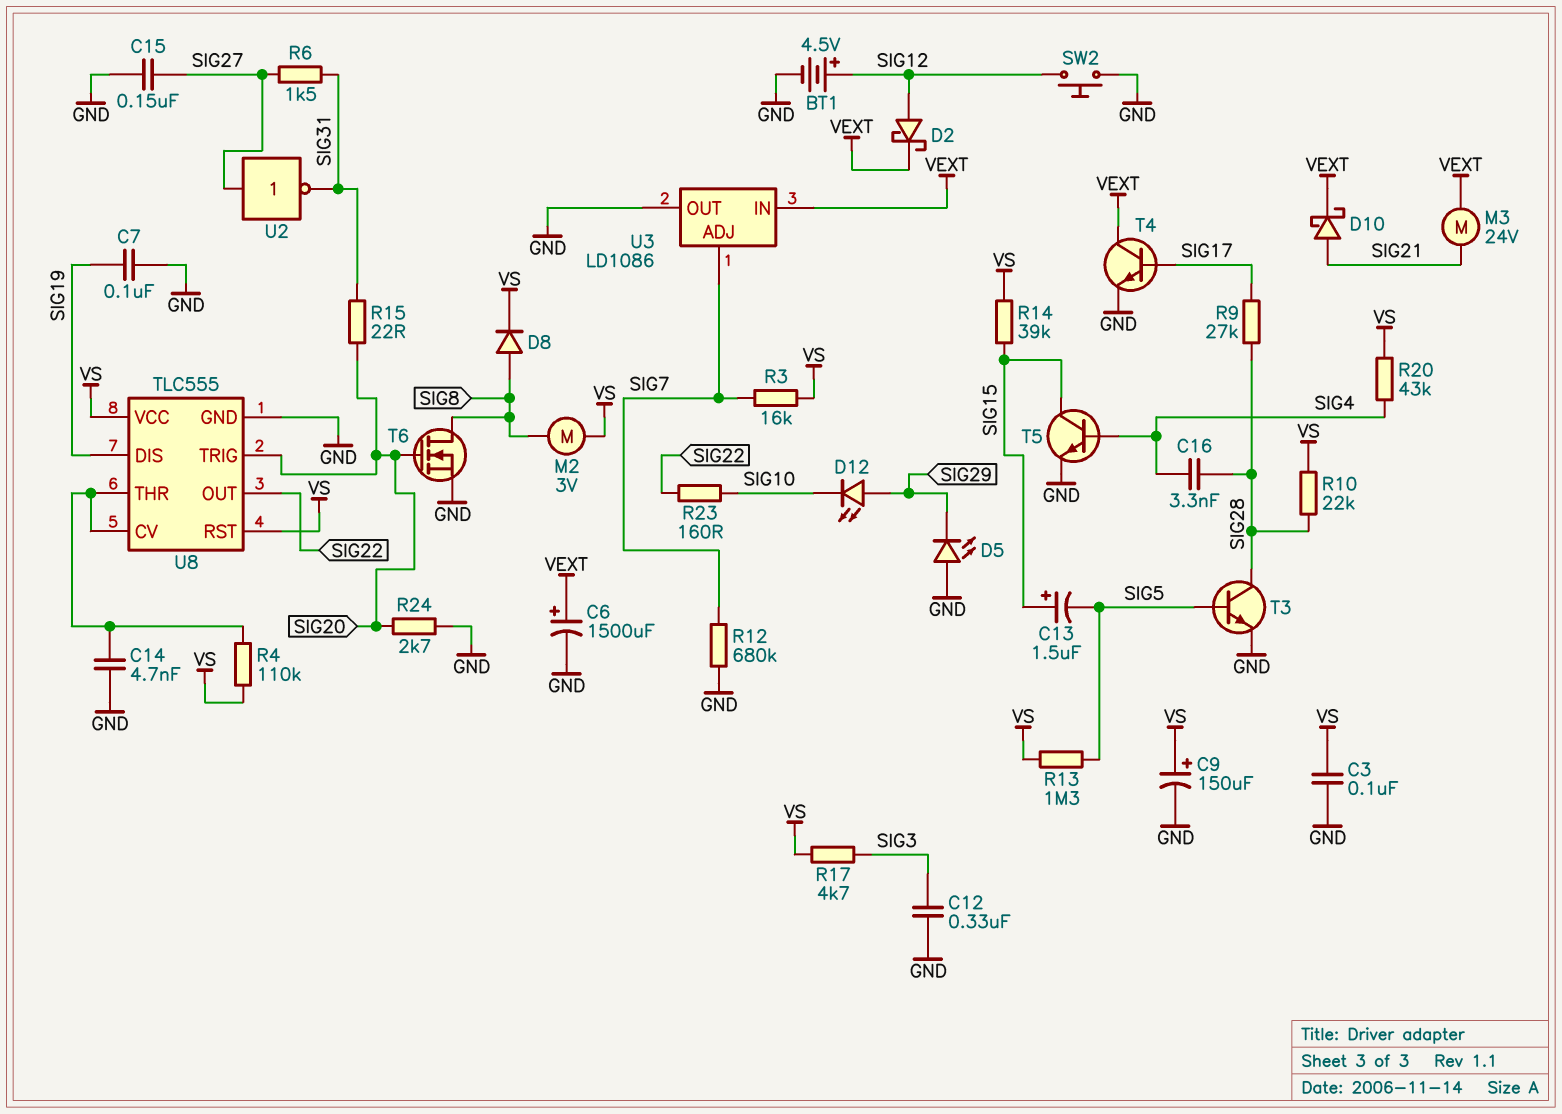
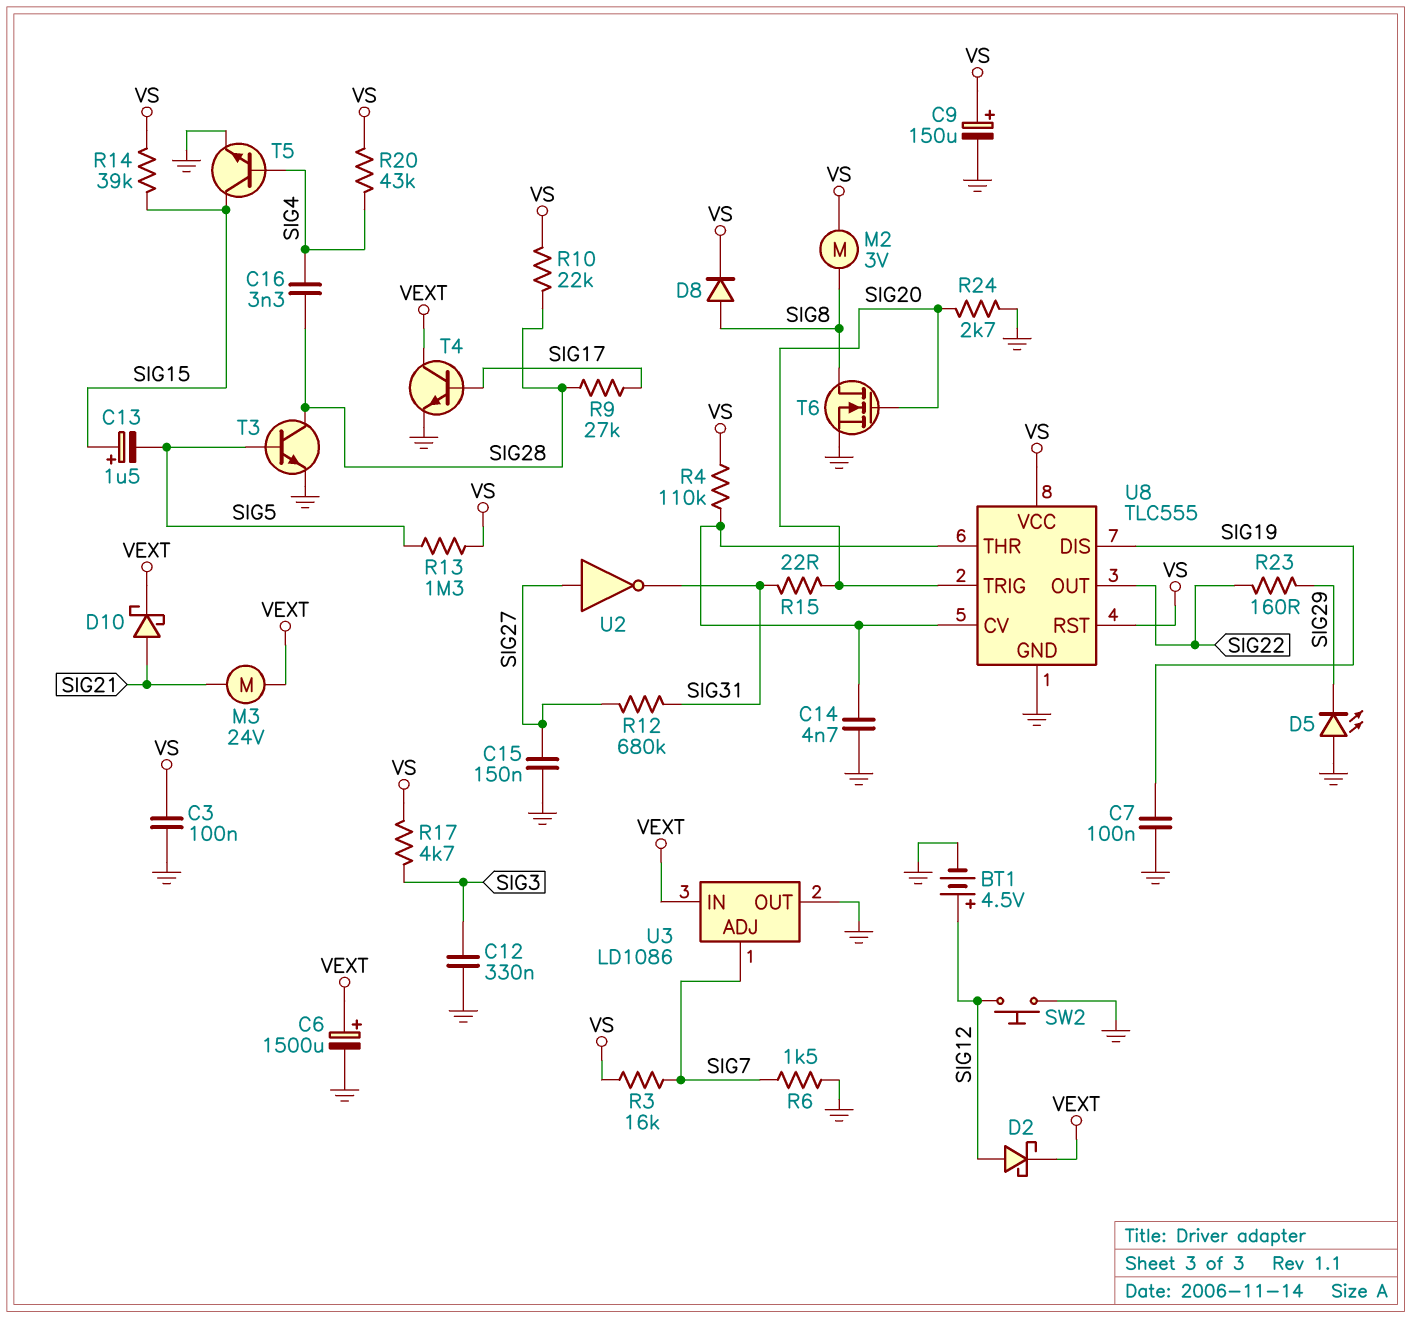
D12: LED (A SIG29, K SIG10) -> none
R6: 1.5k (SIG27, SIG31) -> 1.5k (GND, SIG7)
R12: 680k (GND, SIG7) -> 680k (SIG27, SIG31)
R23: 160 (SIG10, SIG22) -> 160 (SIG22, SIG29)

